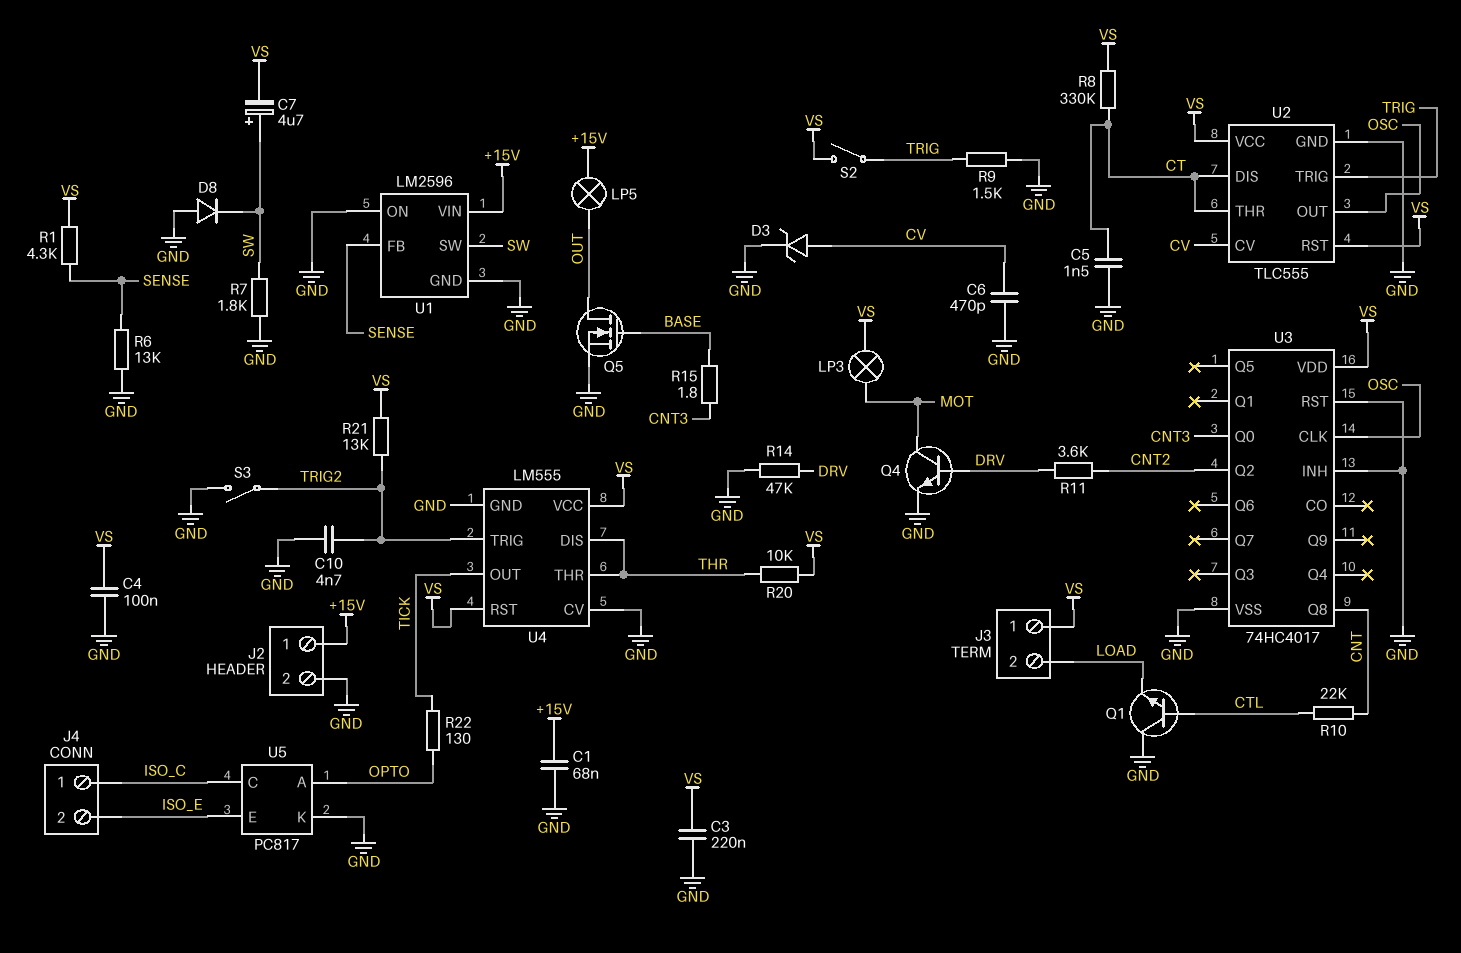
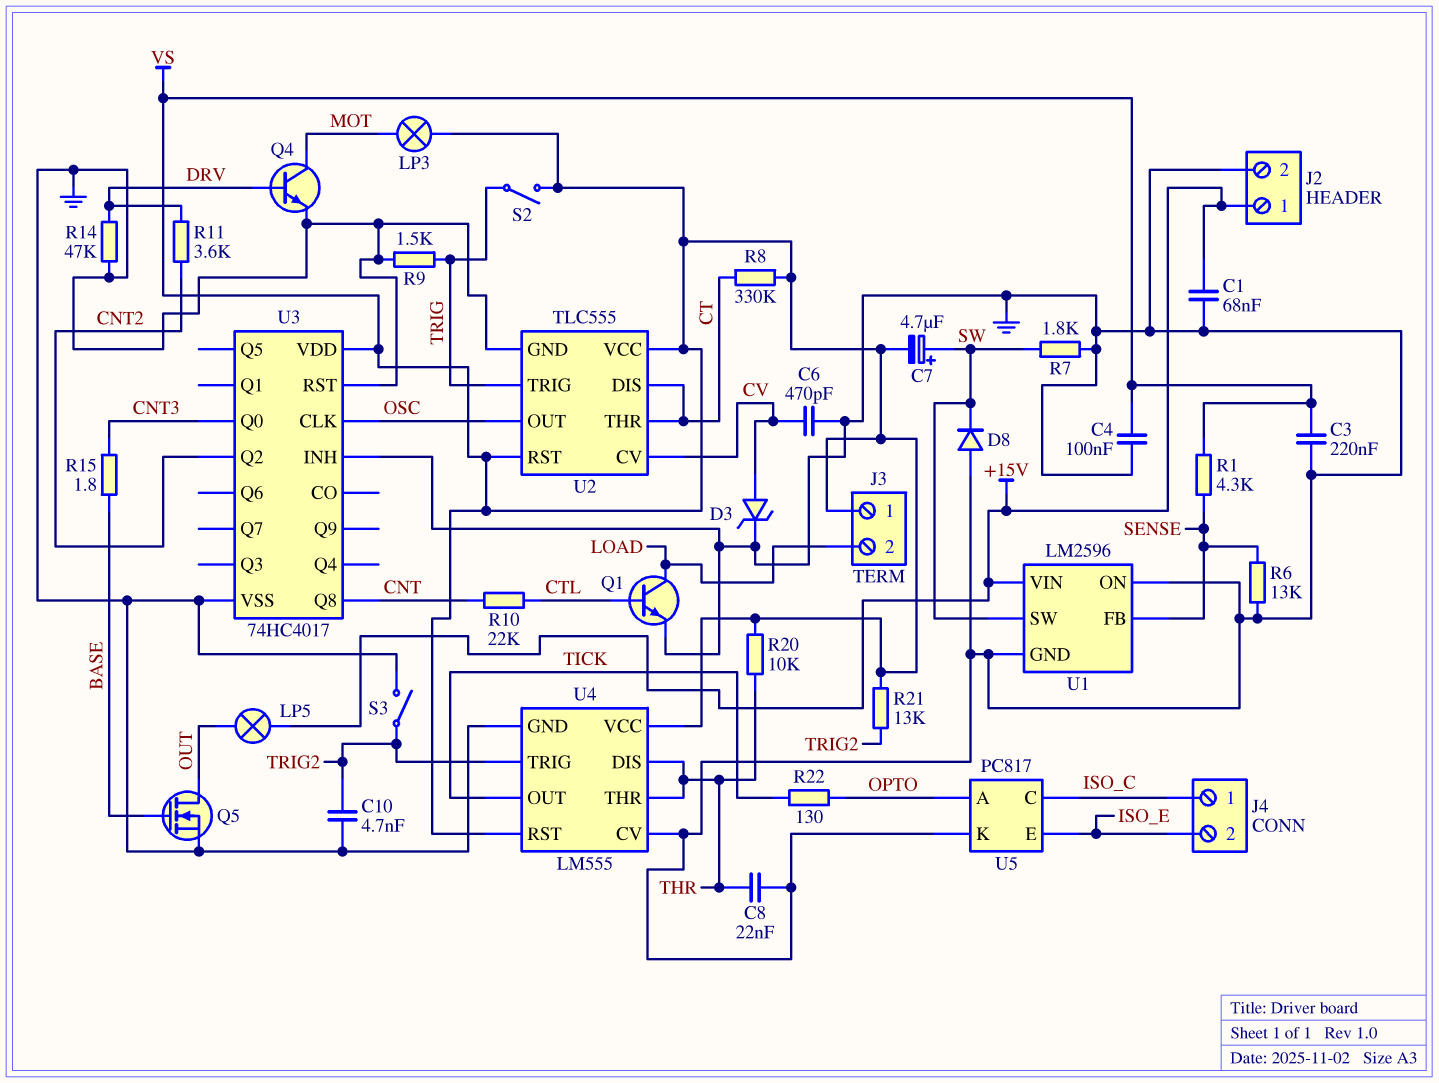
C5: 1.5nF (CT, GND) -> none
C8: none -> 22nF (GND, THR)
Q1: NPN (B CTL, C GND, E LOAD) -> NPN (B CTL, C LOAD, E GND)

